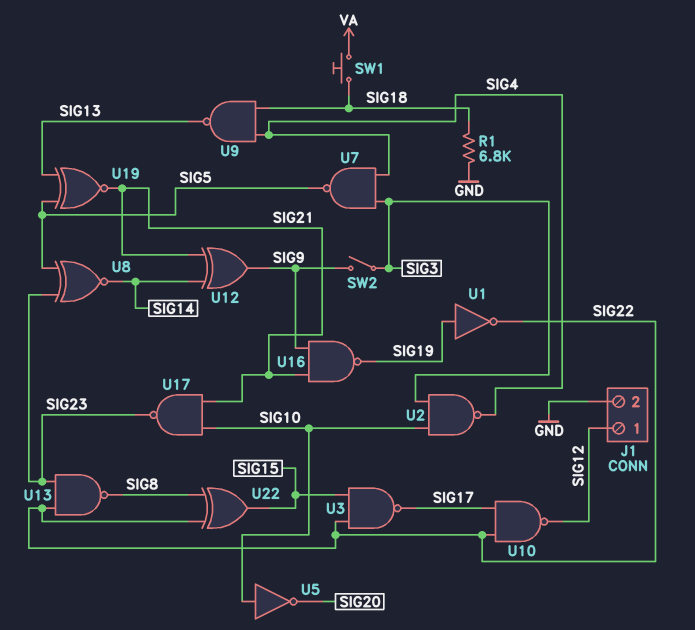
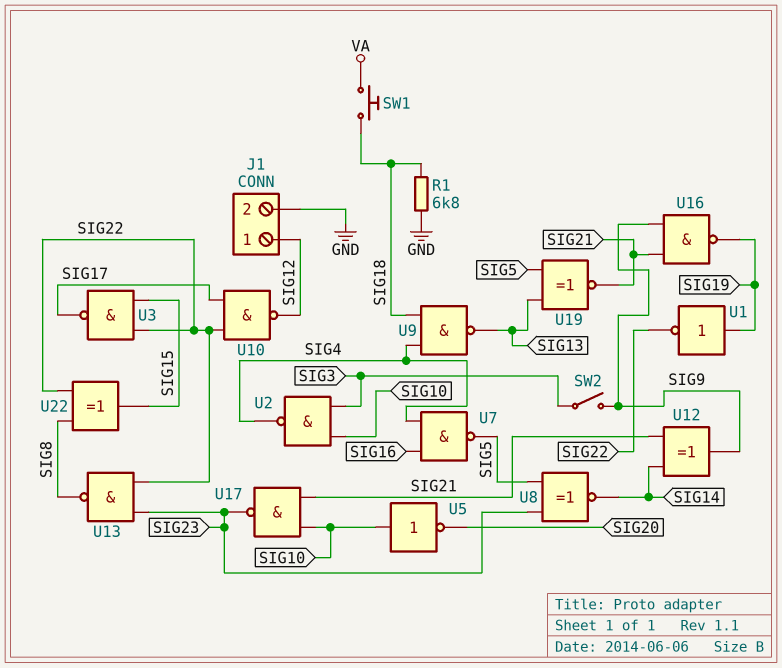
U7: NAND (in SIG3, in SIG4, out SIG5) -> NAND (in SIG4, in SIG16, out SIG5)

